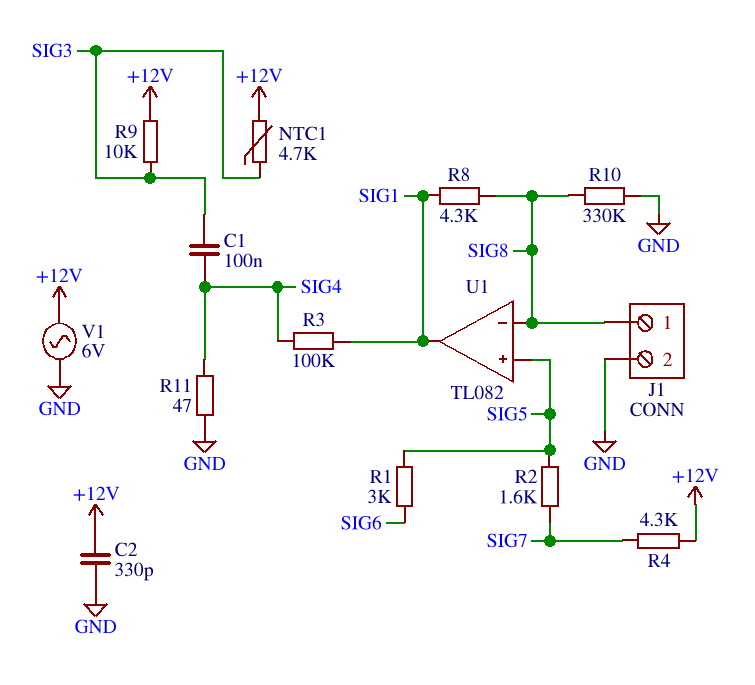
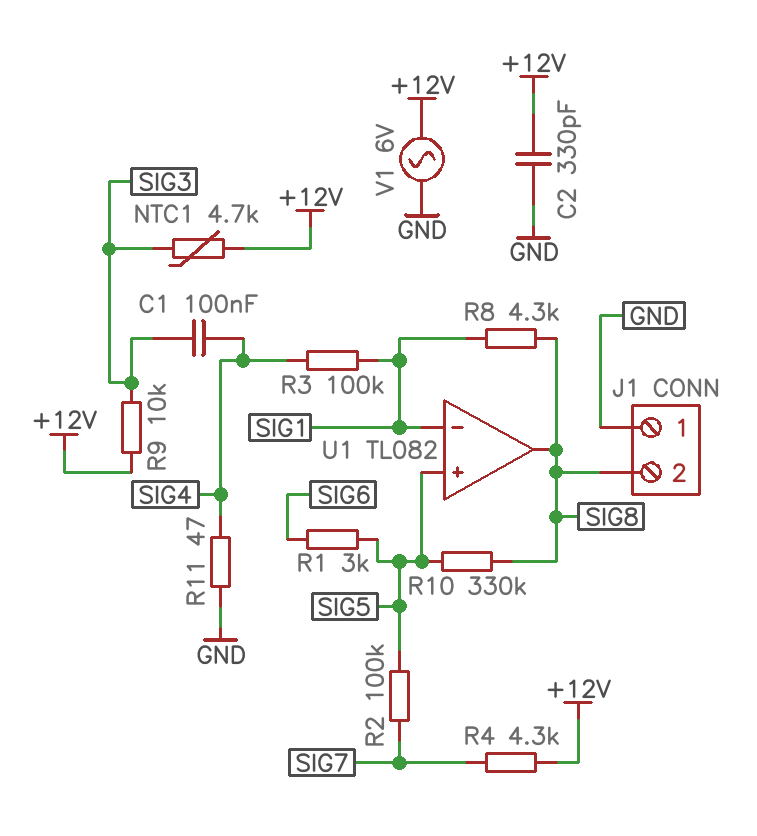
J1 pin 1: SIG8 -> GND
J1 pin 2: GND -> SIG8
R2: 1.6k (SIG5, SIG7) -> 100k (SIG5, SIG7)
R10: 330k (GND, SIG8) -> 330k (SIG5, SIG8)
U1 pin in-: SIG8 -> SIG1
U1 pin out: SIG1 -> SIG8

